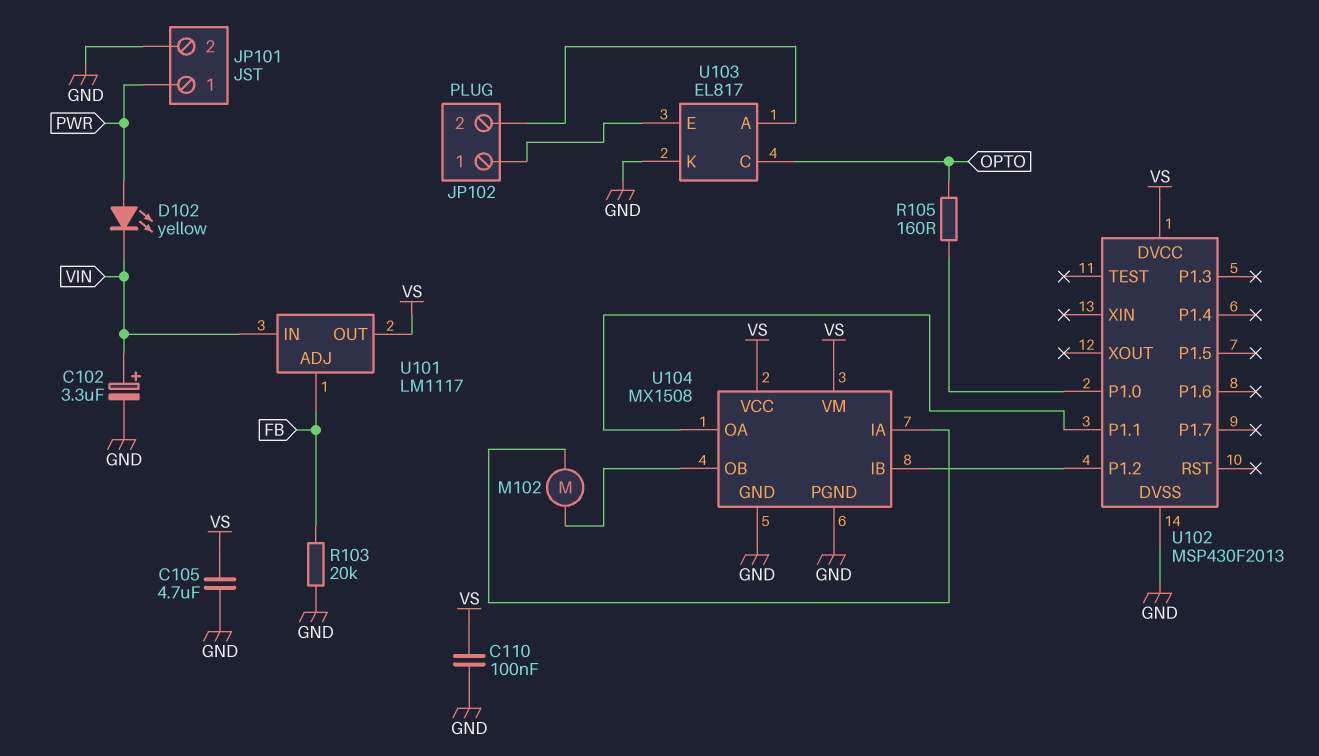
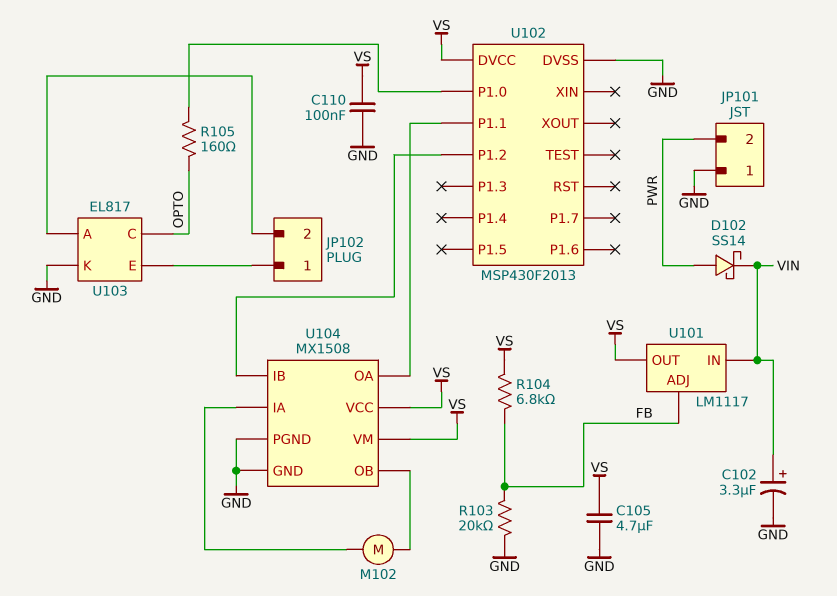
D102: LED yellow (A PWR, K VIN) -> schottky SS14 (A PWR, K VIN)
JP101 pin 1: PWR -> GND
JP101 pin 2: GND -> PWR
R104: none -> 6.8k (FB, VS)

